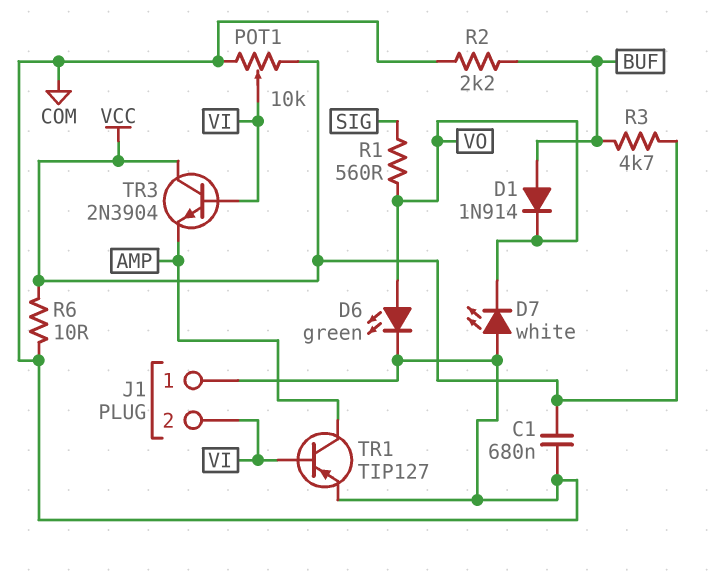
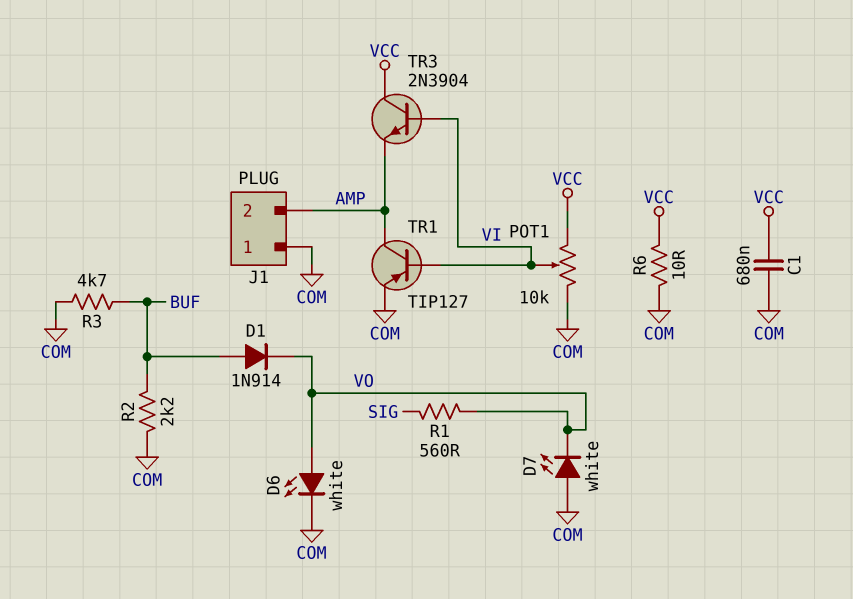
D6: LED green (A VO, K COM) -> LED white (A VO, K COM)
J1 pin 2: VI -> AMP
R3: 4.7k (BUF, VCC) -> 4.7k (BUF, COM)

